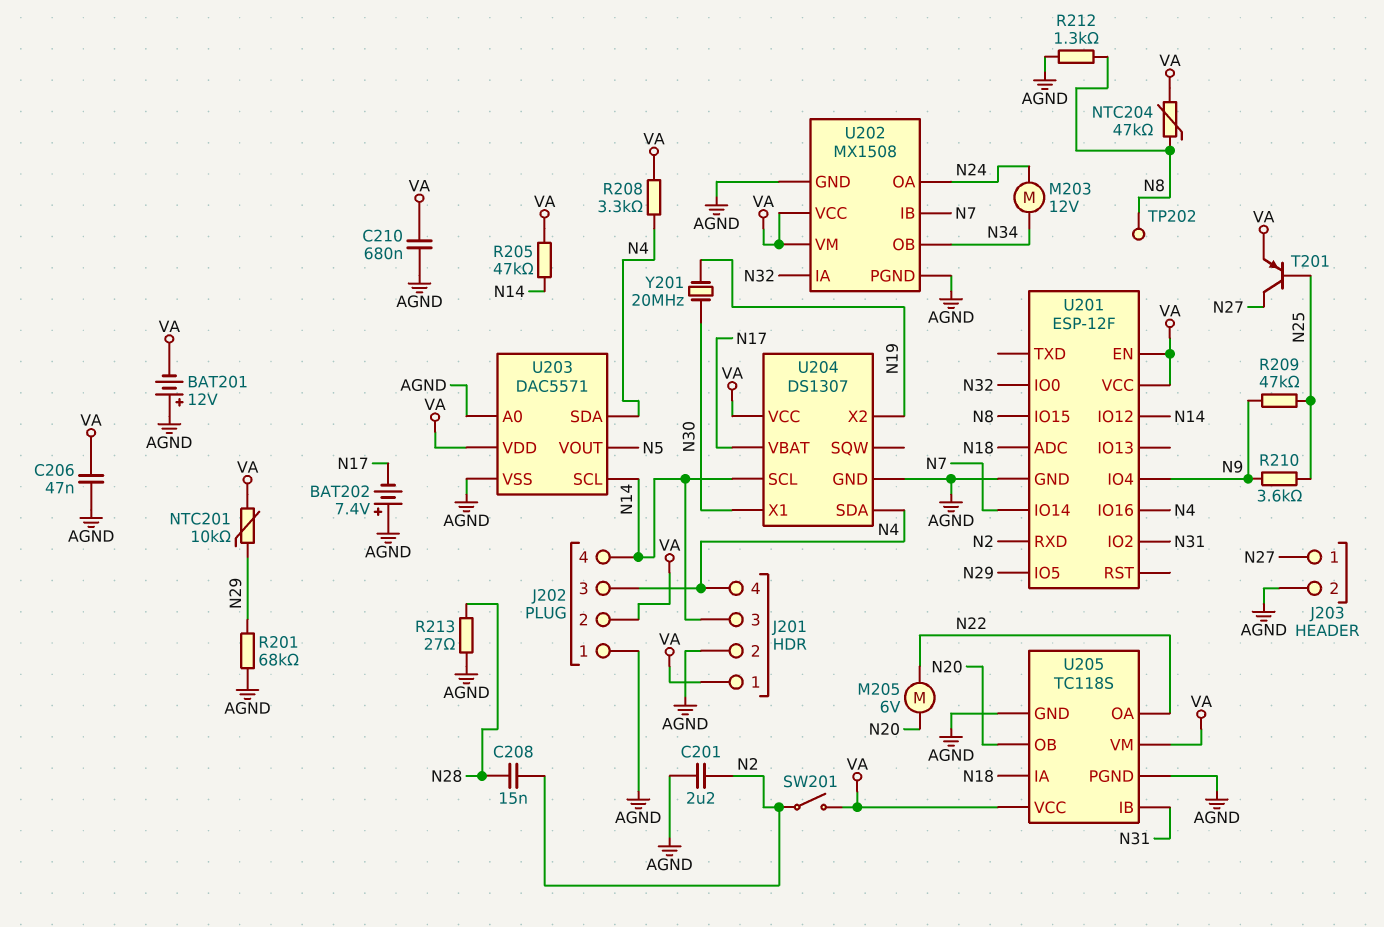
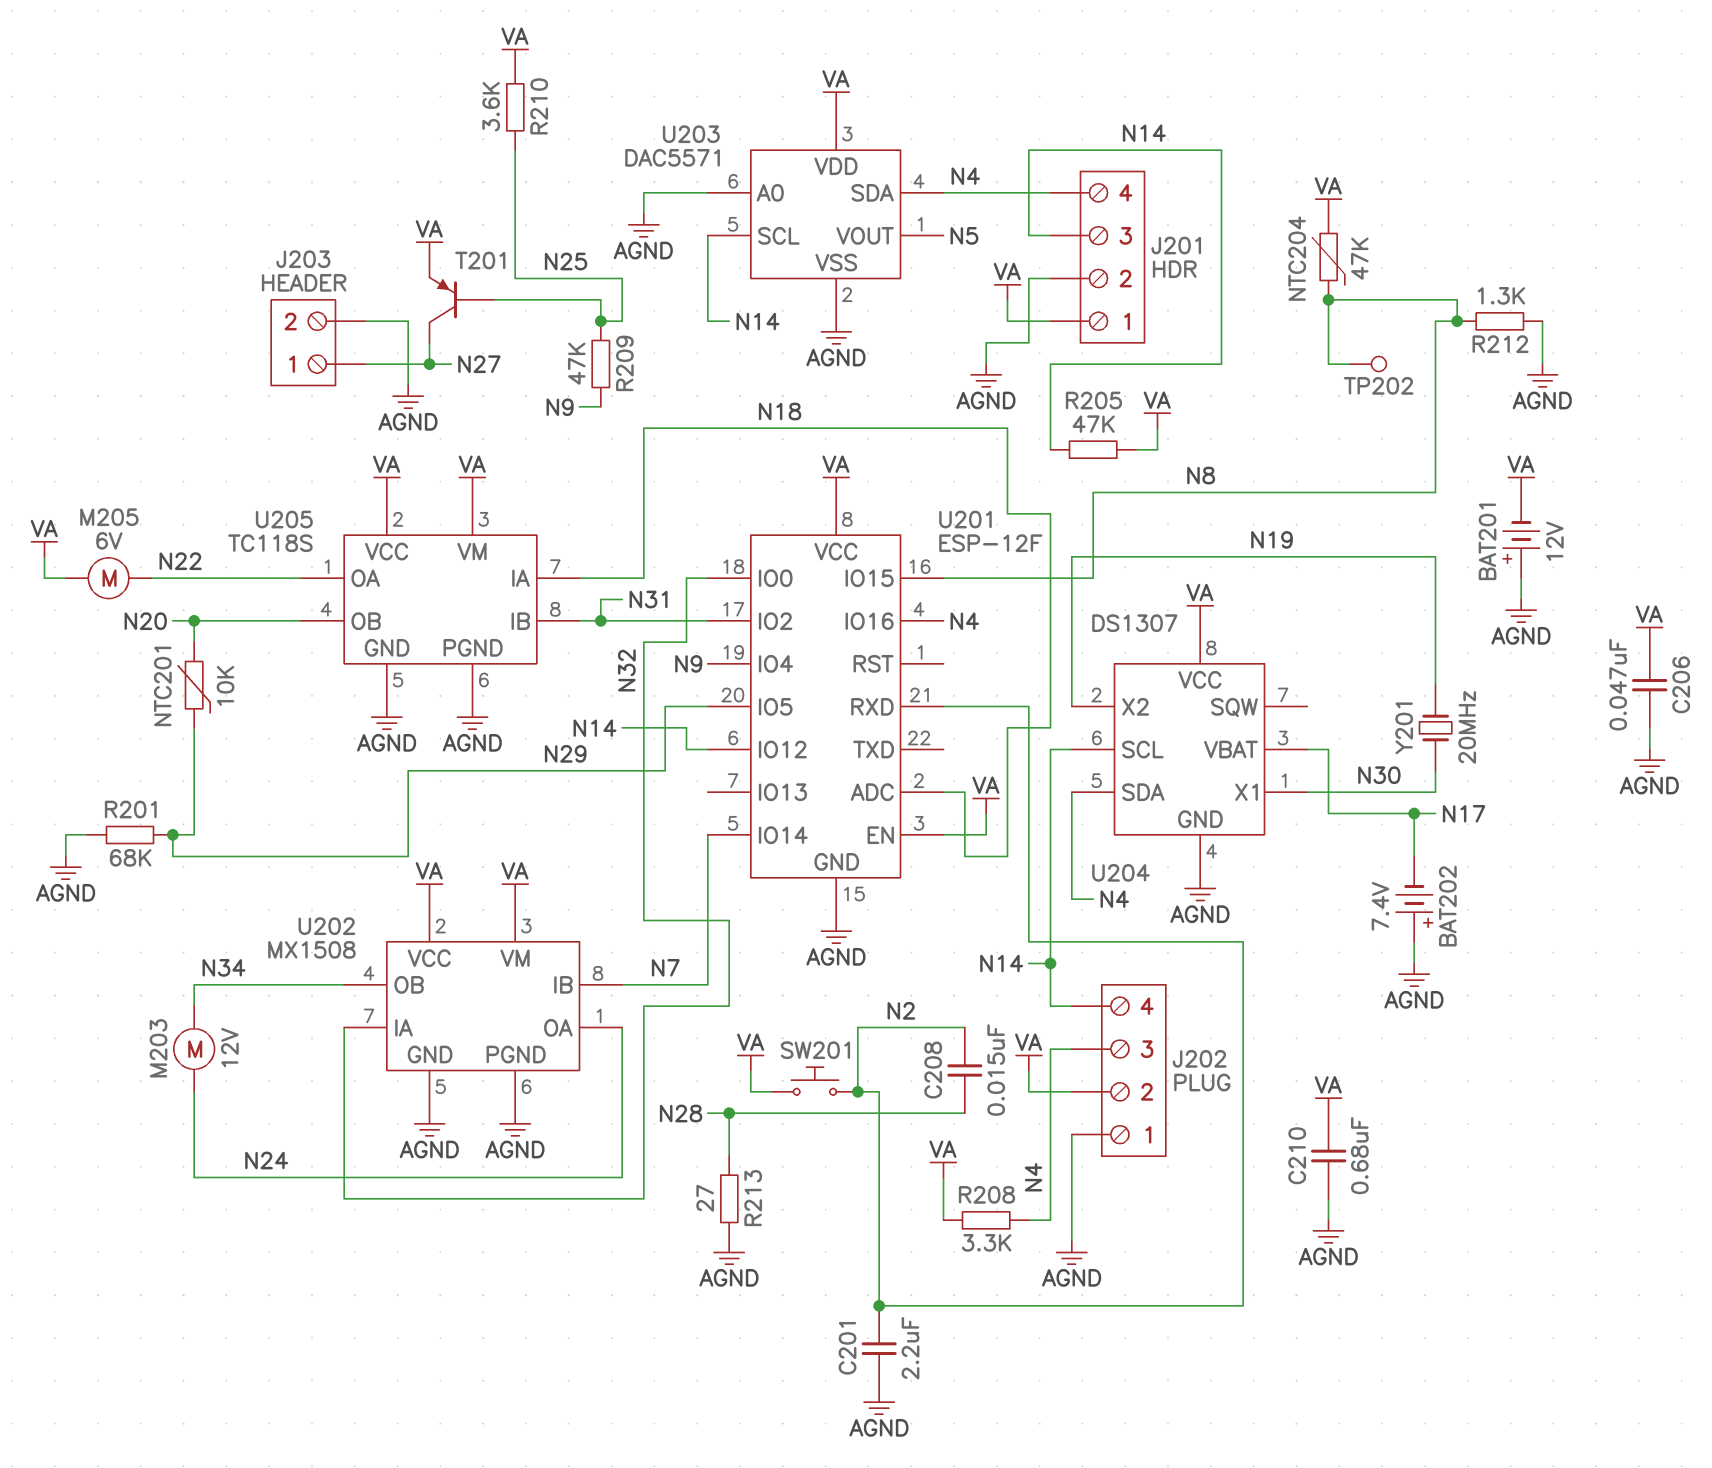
M205: motor 6V (N20, N22) -> motor 6V (N22, VA)
NTC201: 10k (N29, VA) -> 10k (N20, N29)
R210: 3.6k (N9, N25) -> 3.6k (N25, VA)
SW201: switch (N2, VA) -> button (N2, VA)

